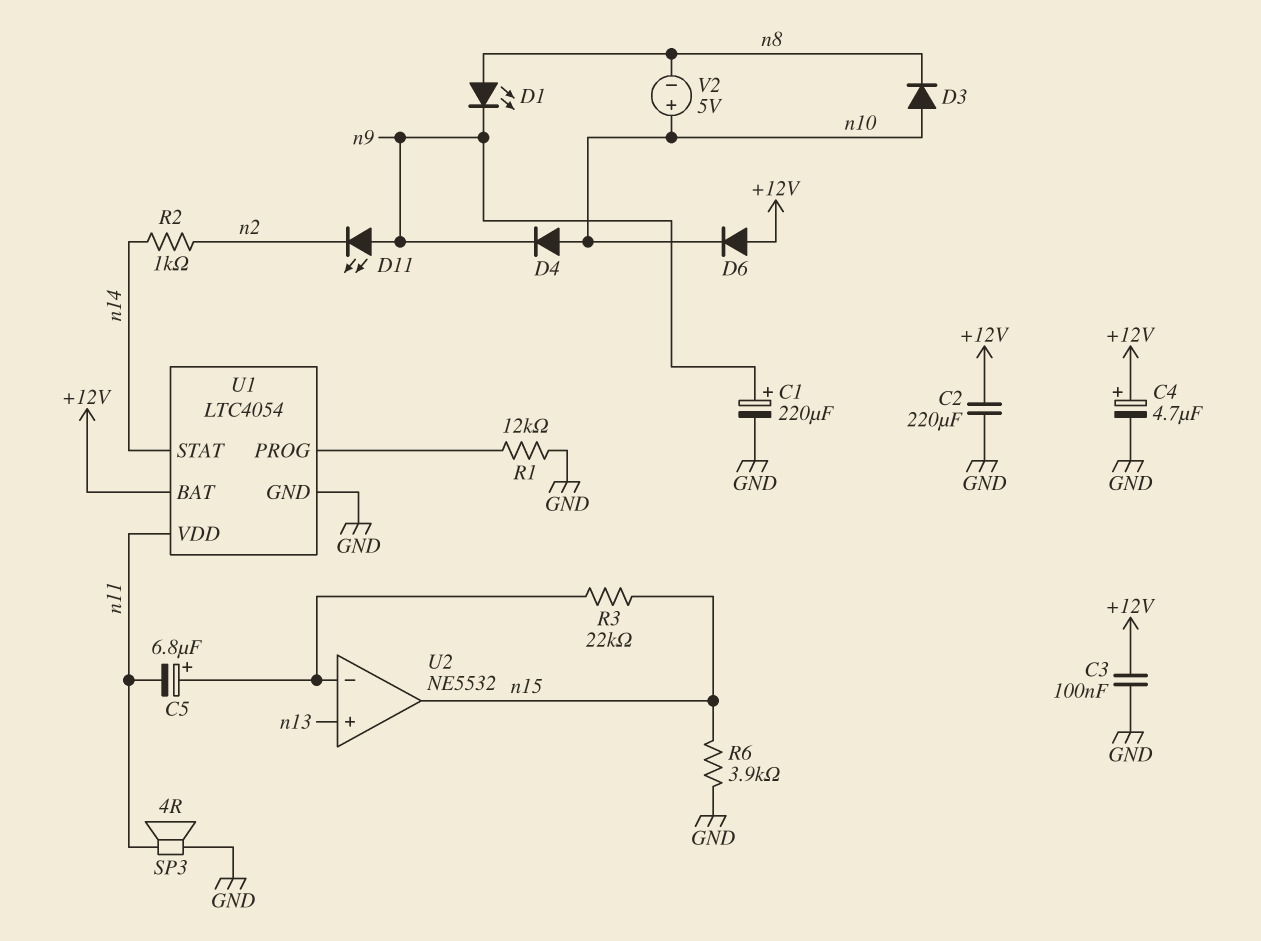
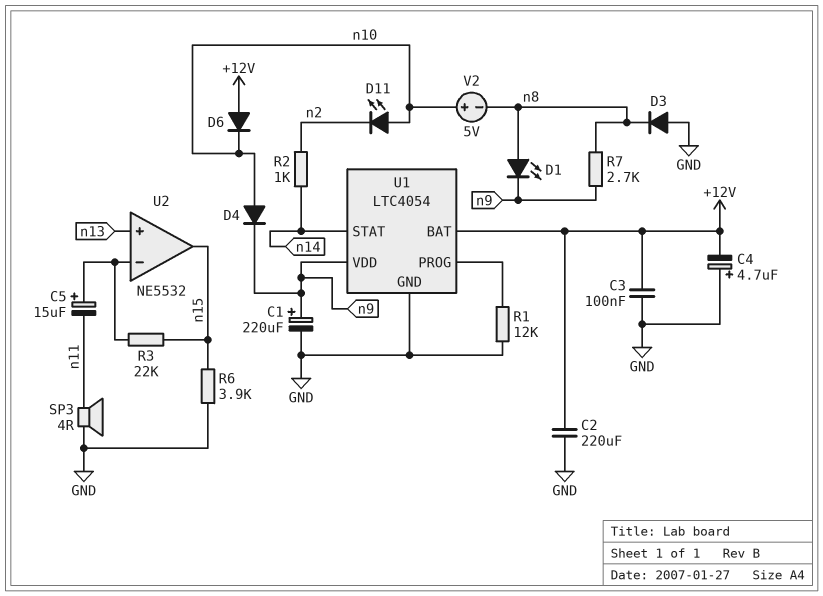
C4: 4.7uF (plus +12V, minus GND) -> 4.7uF (plus GND, minus +12V)
C5: 6.8uF (plus U2/in-, minus n11) -> 15uF (plus U2/in-, minus n11)
D3: diode (A n10, K n8) -> diode (A GND, K n8)
D11: LED (A n9, K n2) -> LED (A n10, K n2)
R7: none -> 2.7k (n8, n9)
U1 pin VDD: n11 -> n9

